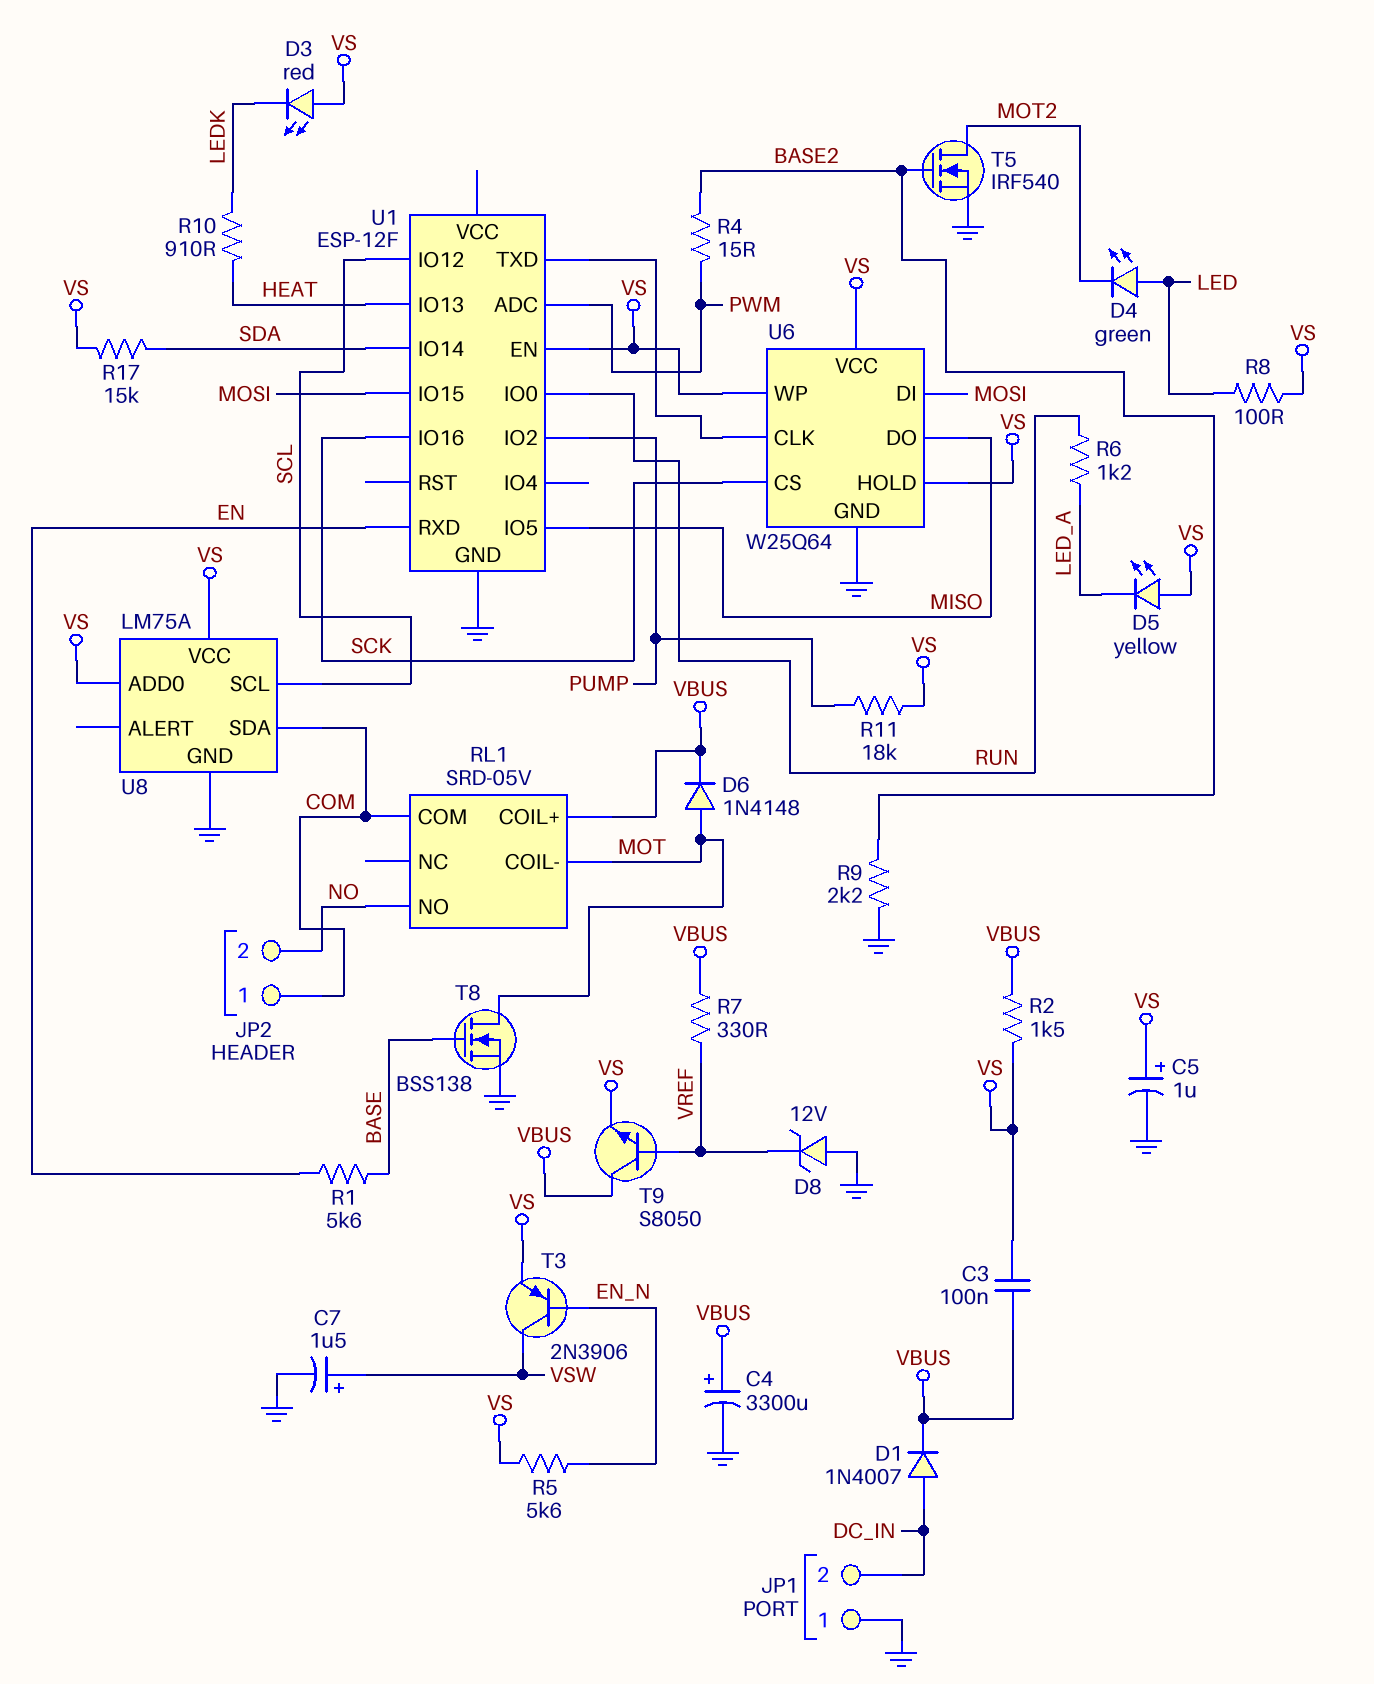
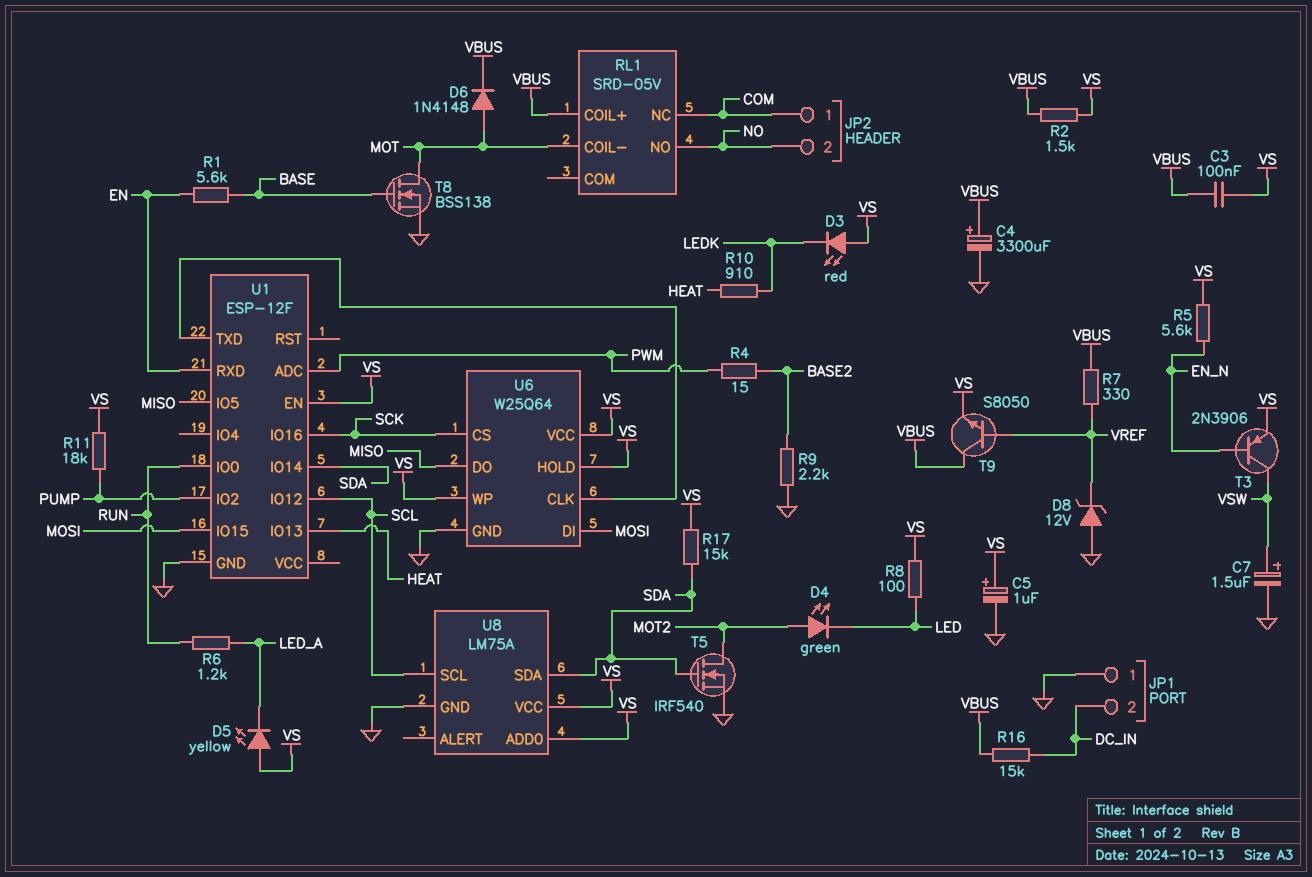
D1: diode 1N4007 (A DC_IN, K VBUS) -> none
D4: LED green (A LED, K MOT2) -> LED green (A MOT2, K LED)
R16: none -> 15k (DC_IN, VBUS)
RL1 pin COM: COM -> none
RL1 pin NC: none -> COM
T5: NMOS IRF540 (G BASE2, D MOT2, S GND) -> NMOS IRF540 (G SDA, D MOT2, S GND)
U8 pin SDA: COM -> SDA

